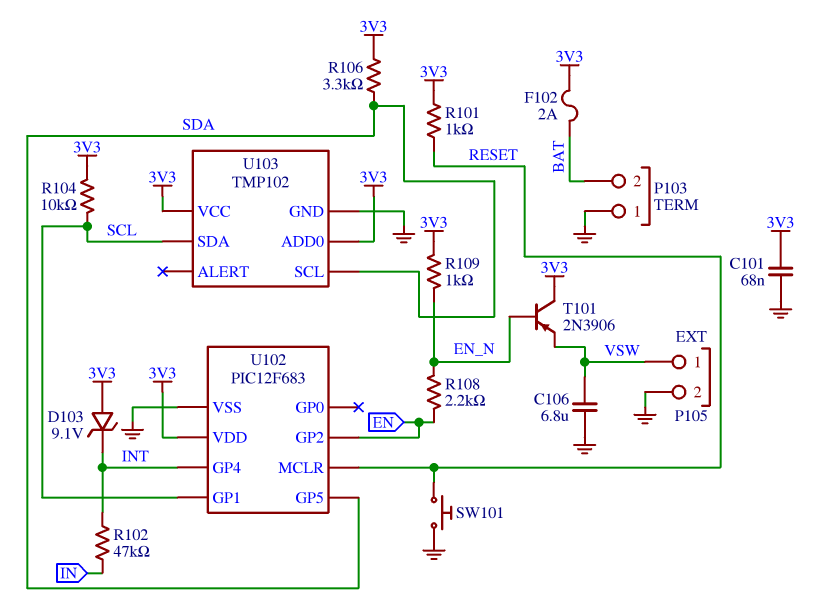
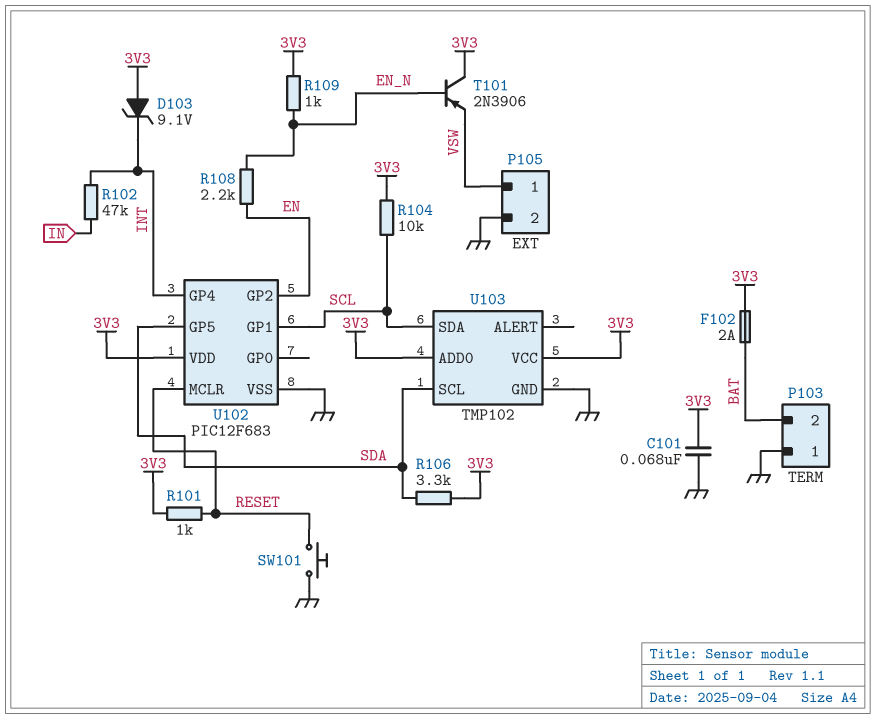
C106: 6.8uF (GND, VSW) -> none

